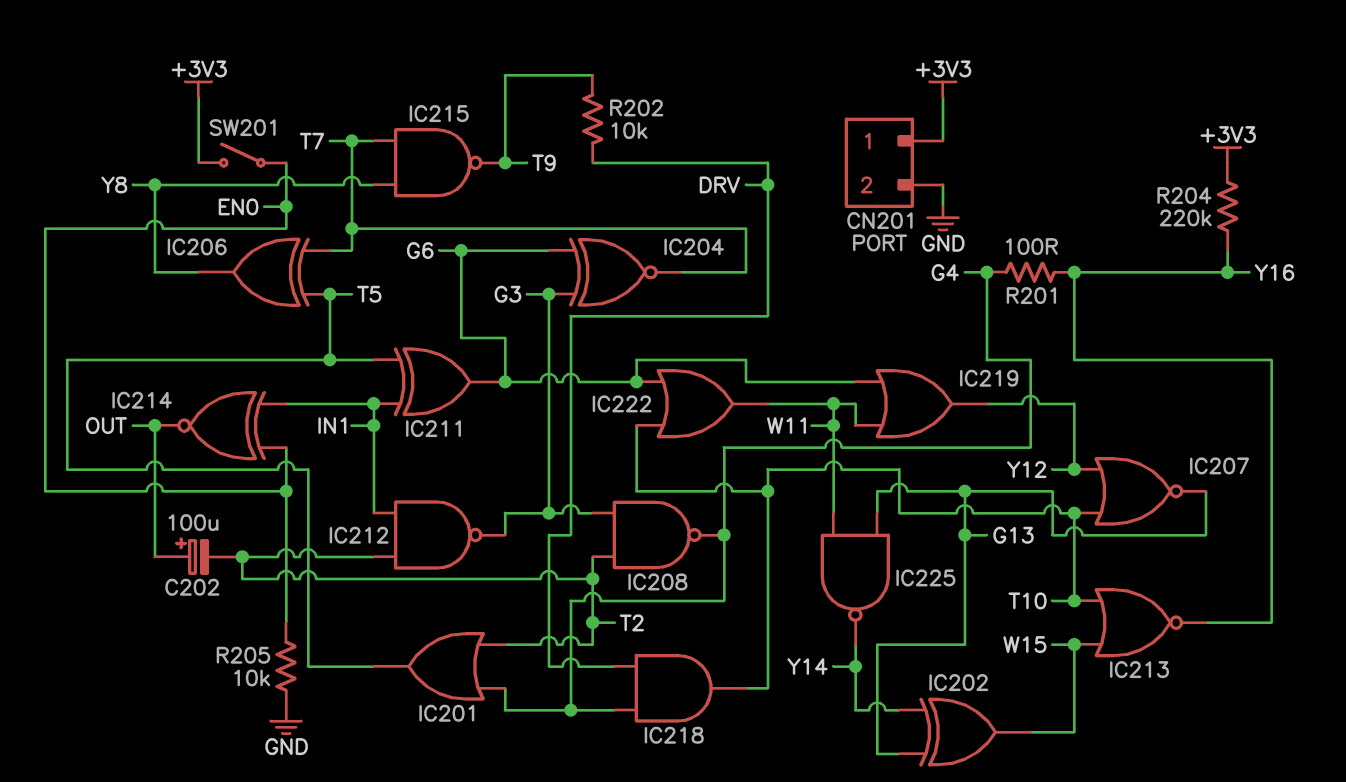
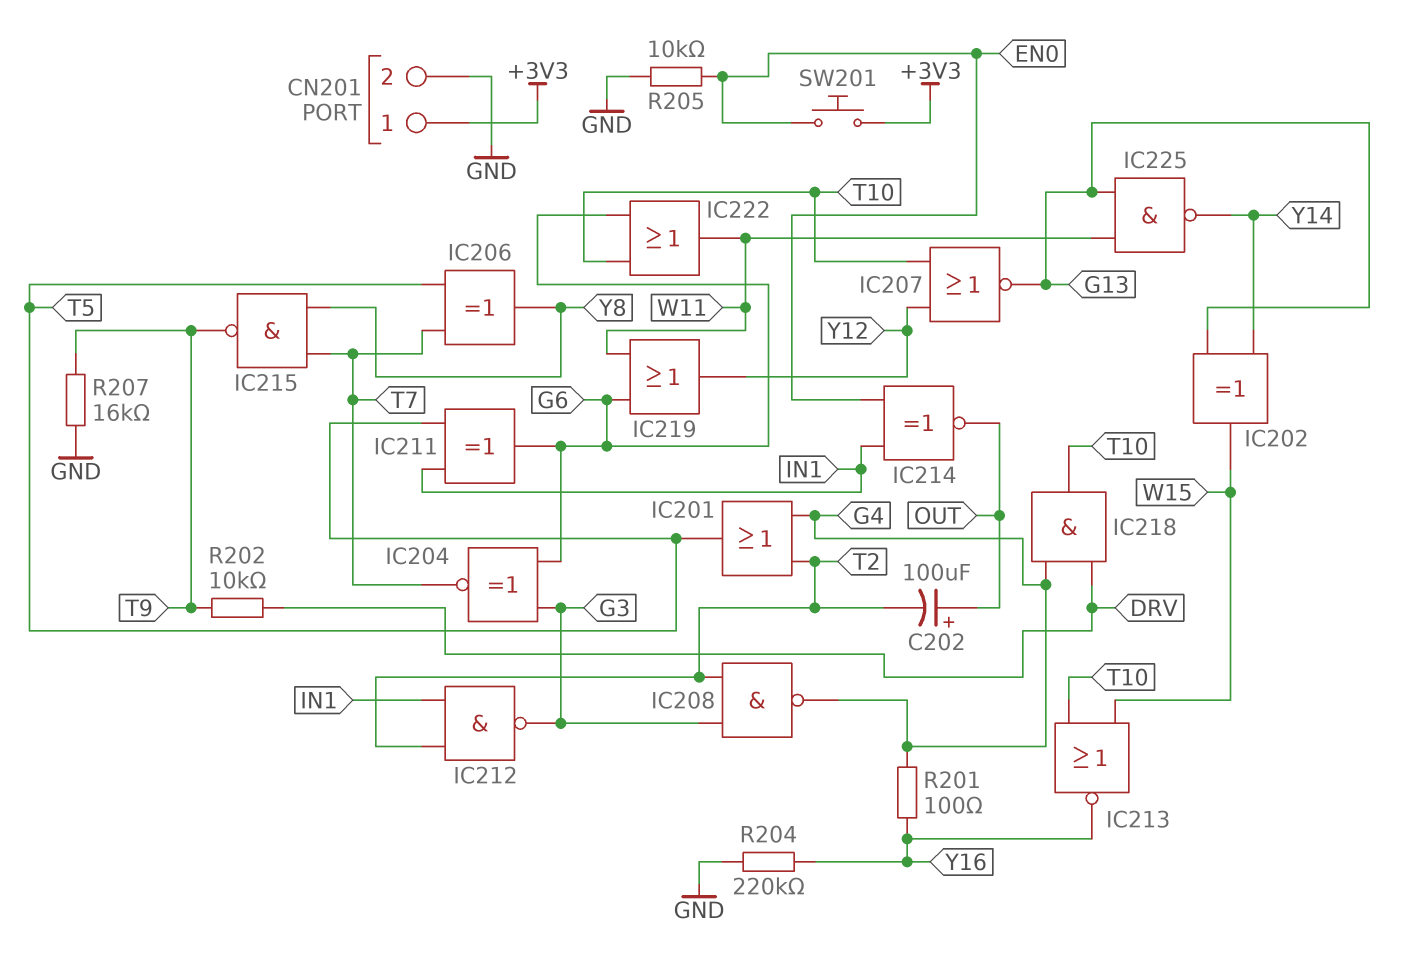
R204: 220k (+3V3, Y16) -> 220k (GND, Y16)
R207: none -> 16k (GND, T9)
SW201: switch (+3V3, EN0) -> button (+3V3, EN0)

